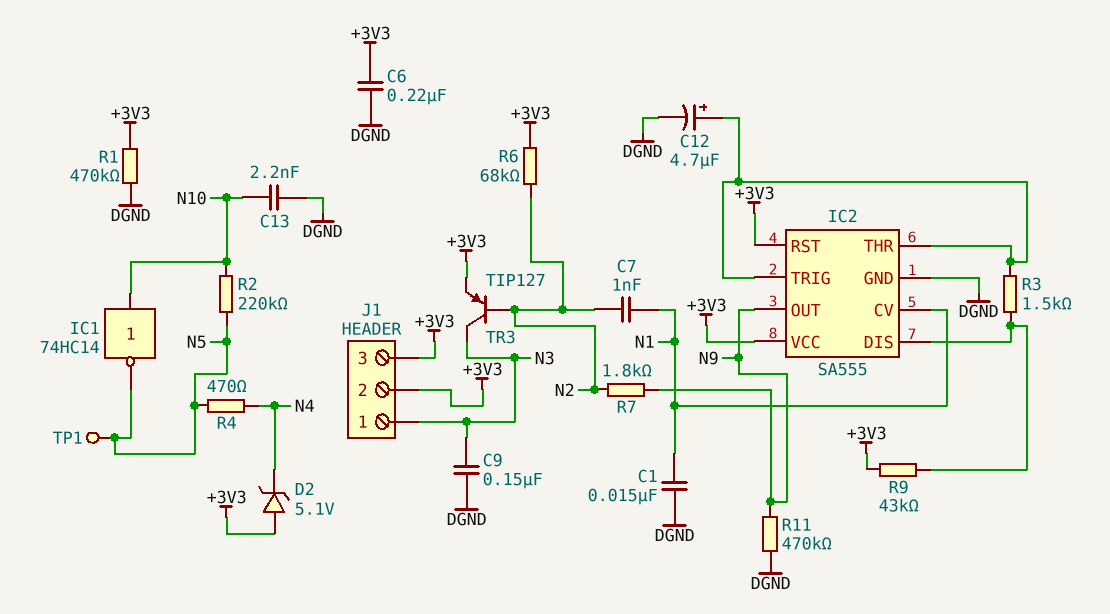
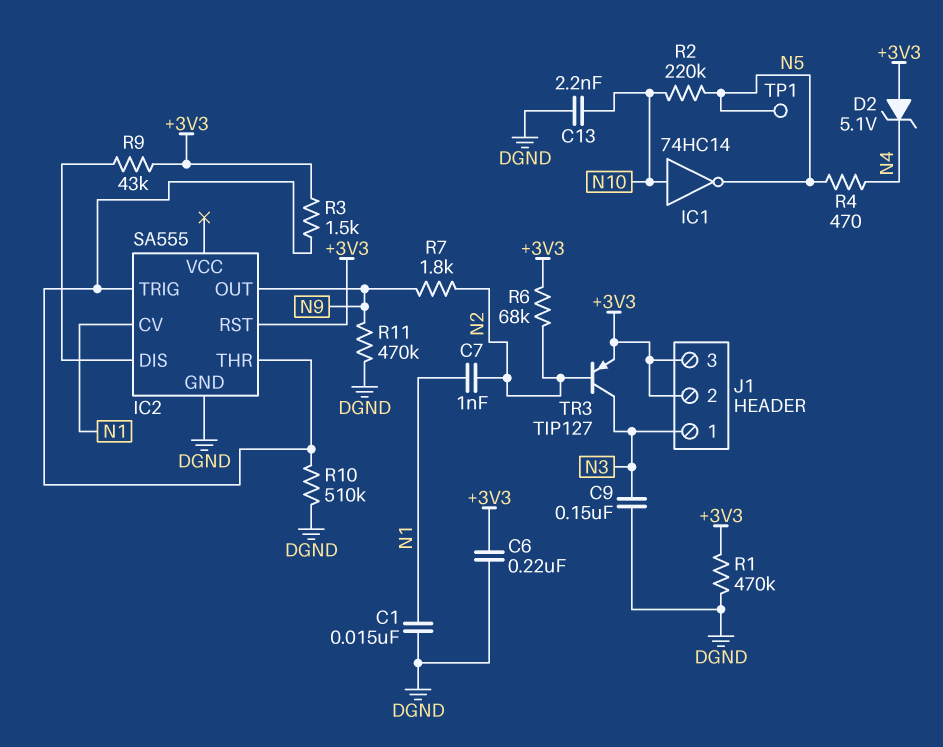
C12: 4.7uF (plus IC2/THR, minus DGND) -> none
IC2 pin VCC: +3V3 -> none
R3: 1.5k (IC2/DIS, IC2/THR) -> 1.5k (+3V3, IC2/THR)
R10: none -> 510k (DGND, IC2/THR)

